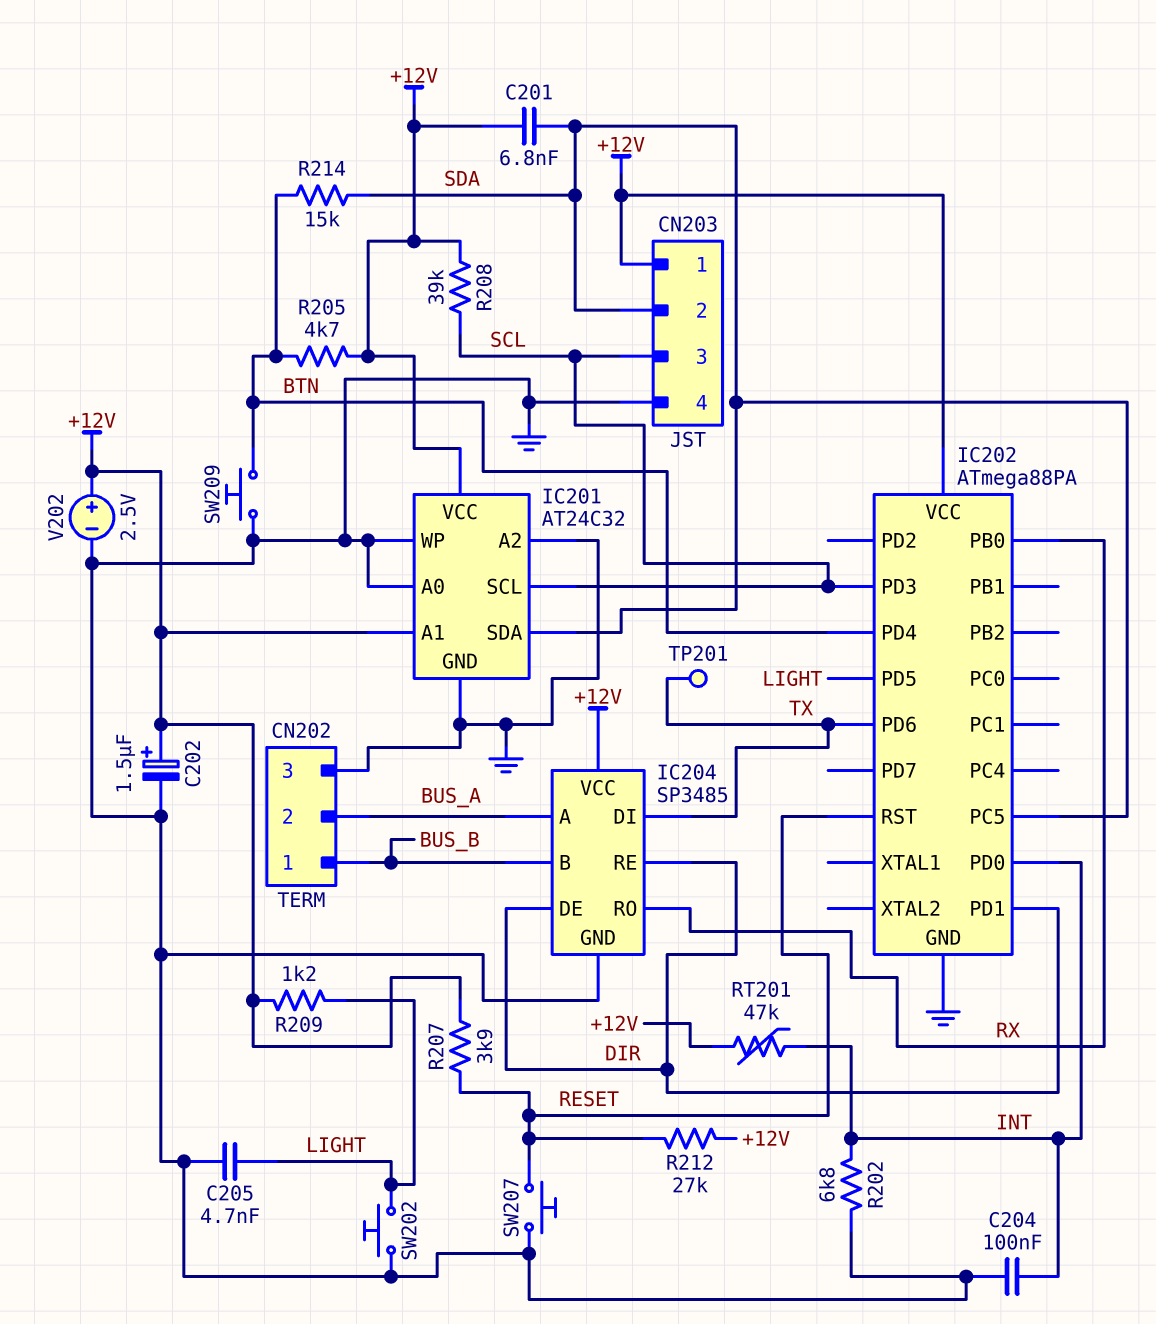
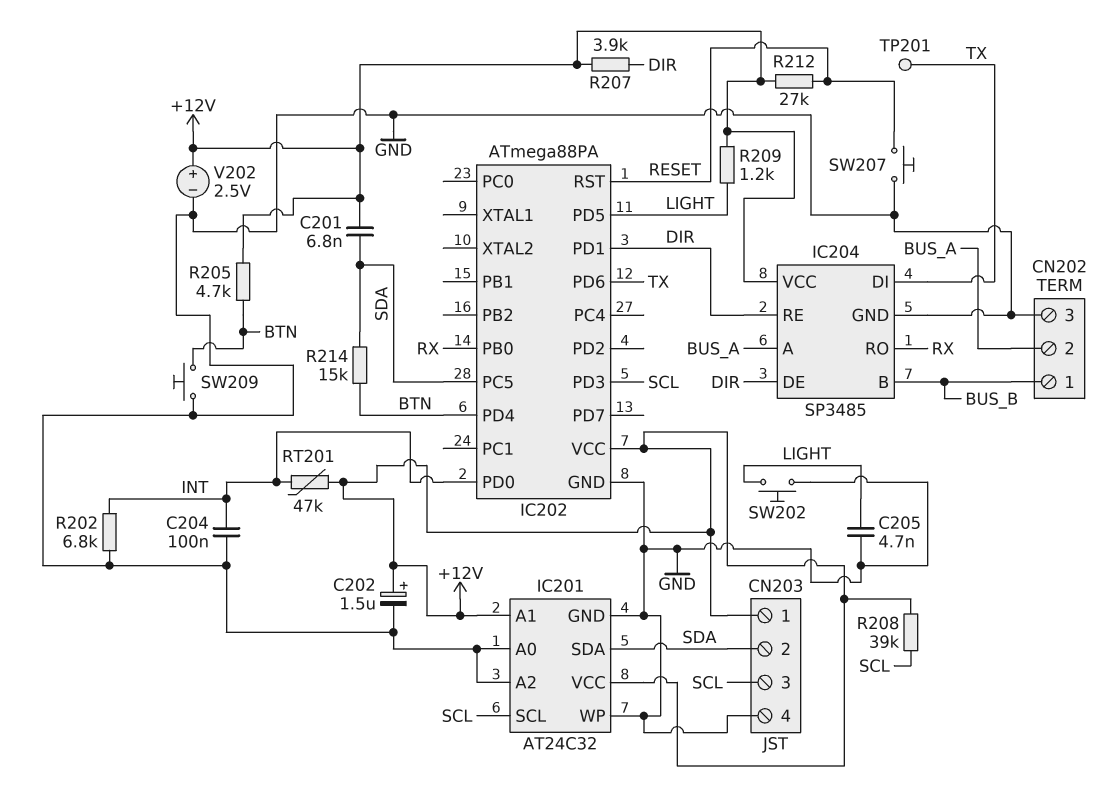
R207: 3.9k (+12V, RESET) -> 3.9k (+12V, DIR)

